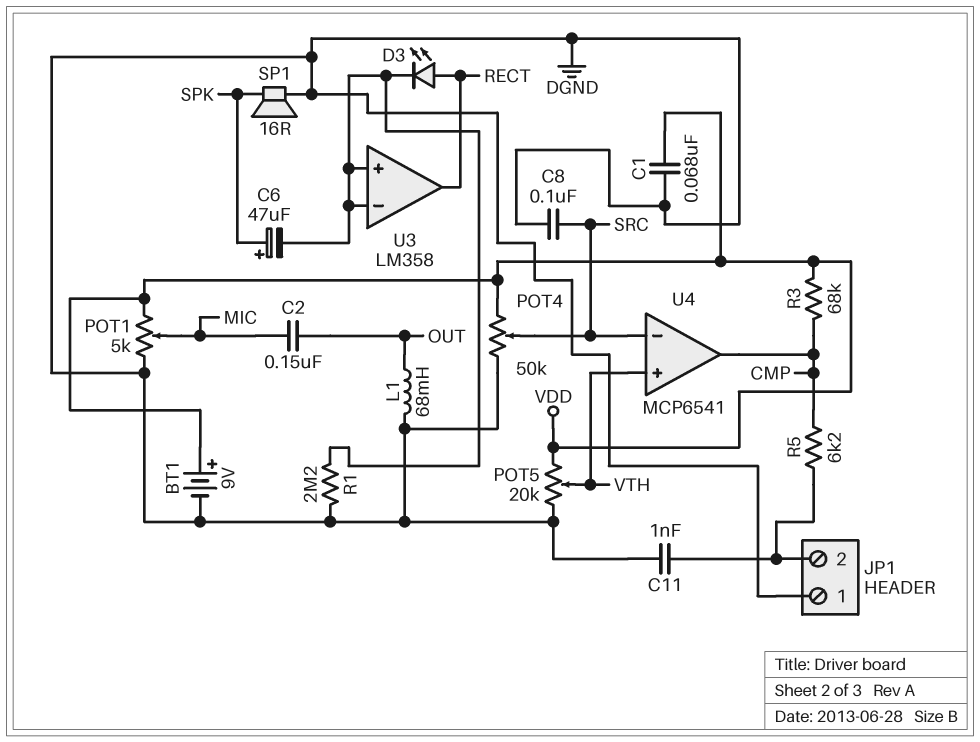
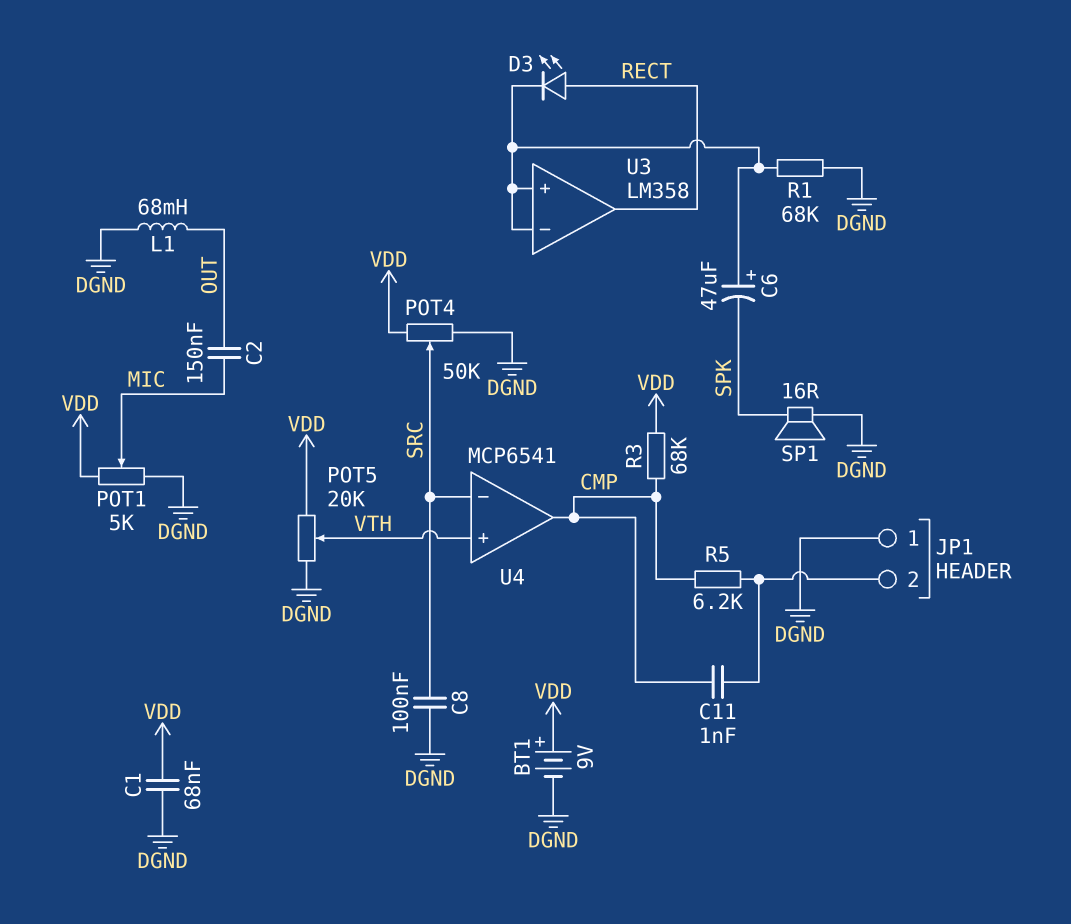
C6: 47uF (plus SPK, minus U3/in+) -> 47uF (plus U3/in+, minus SPK)
C11: 1nF (DGND, JP1/2) -> 1nF (CMP, JP1/2)
R1: 2.2M (DGND, U3/in+) -> 68k (DGND, U3/in+)

